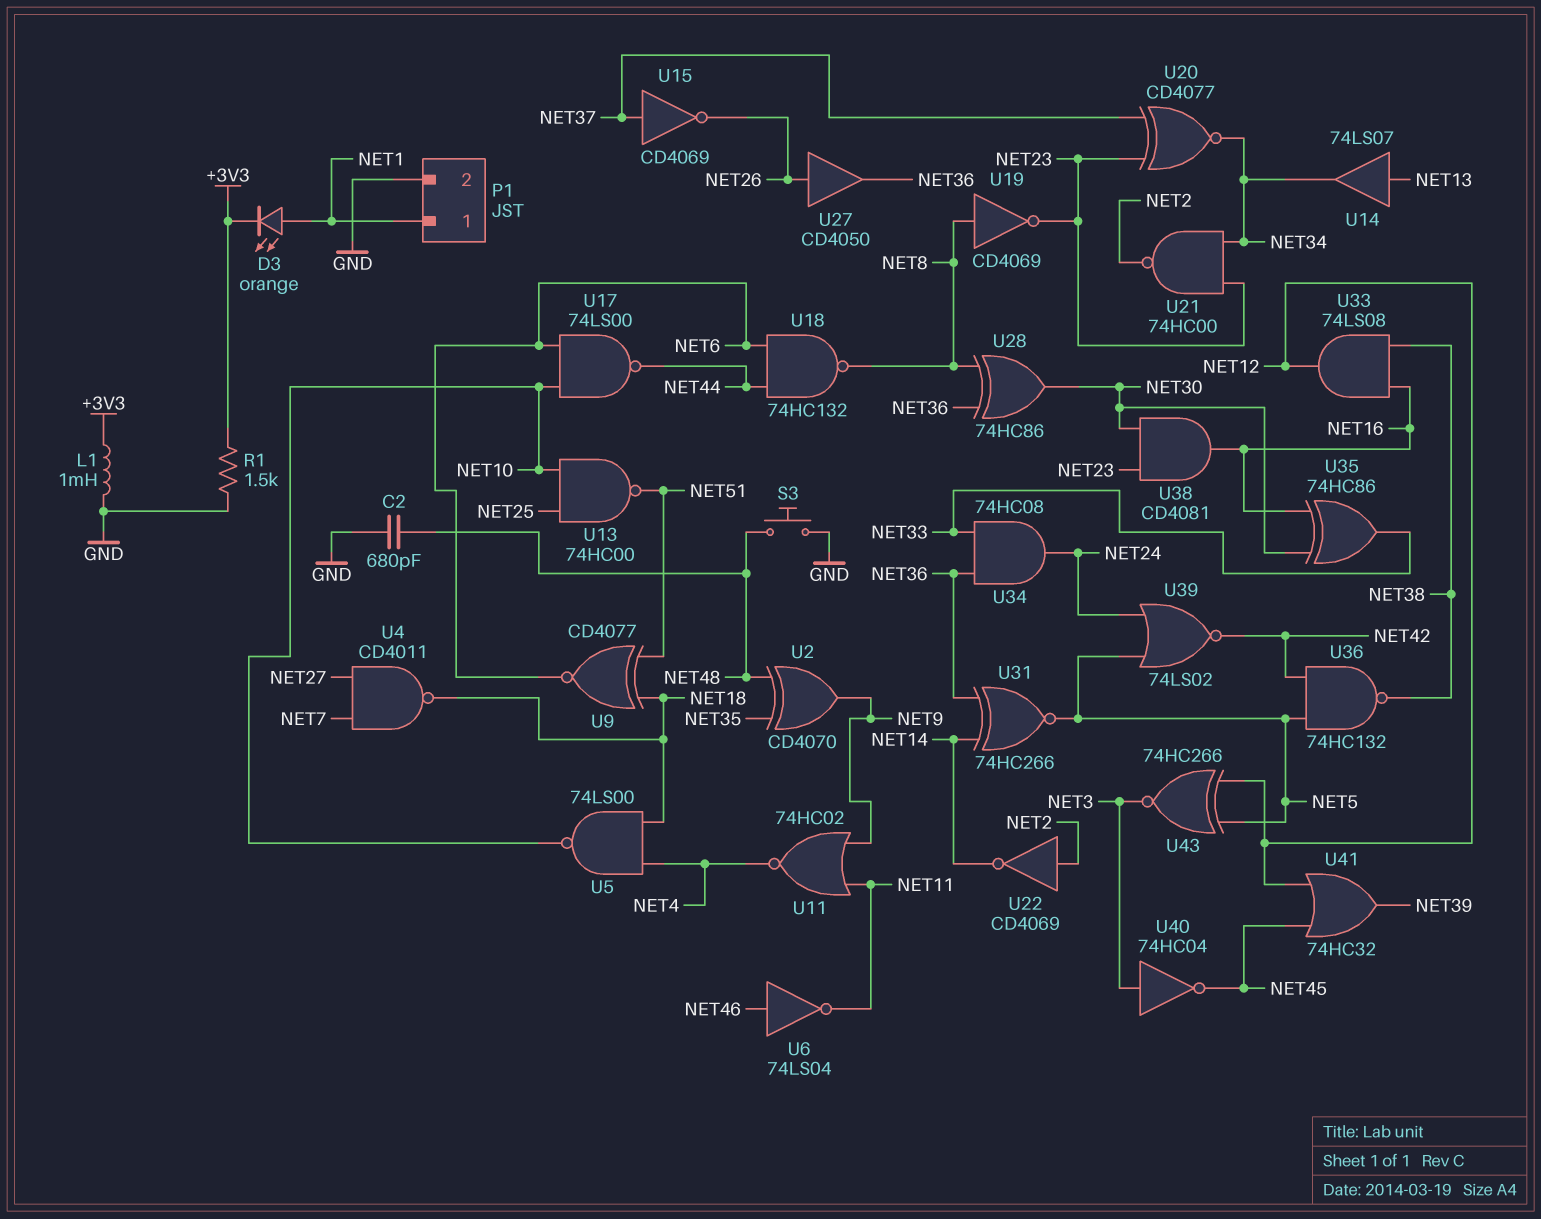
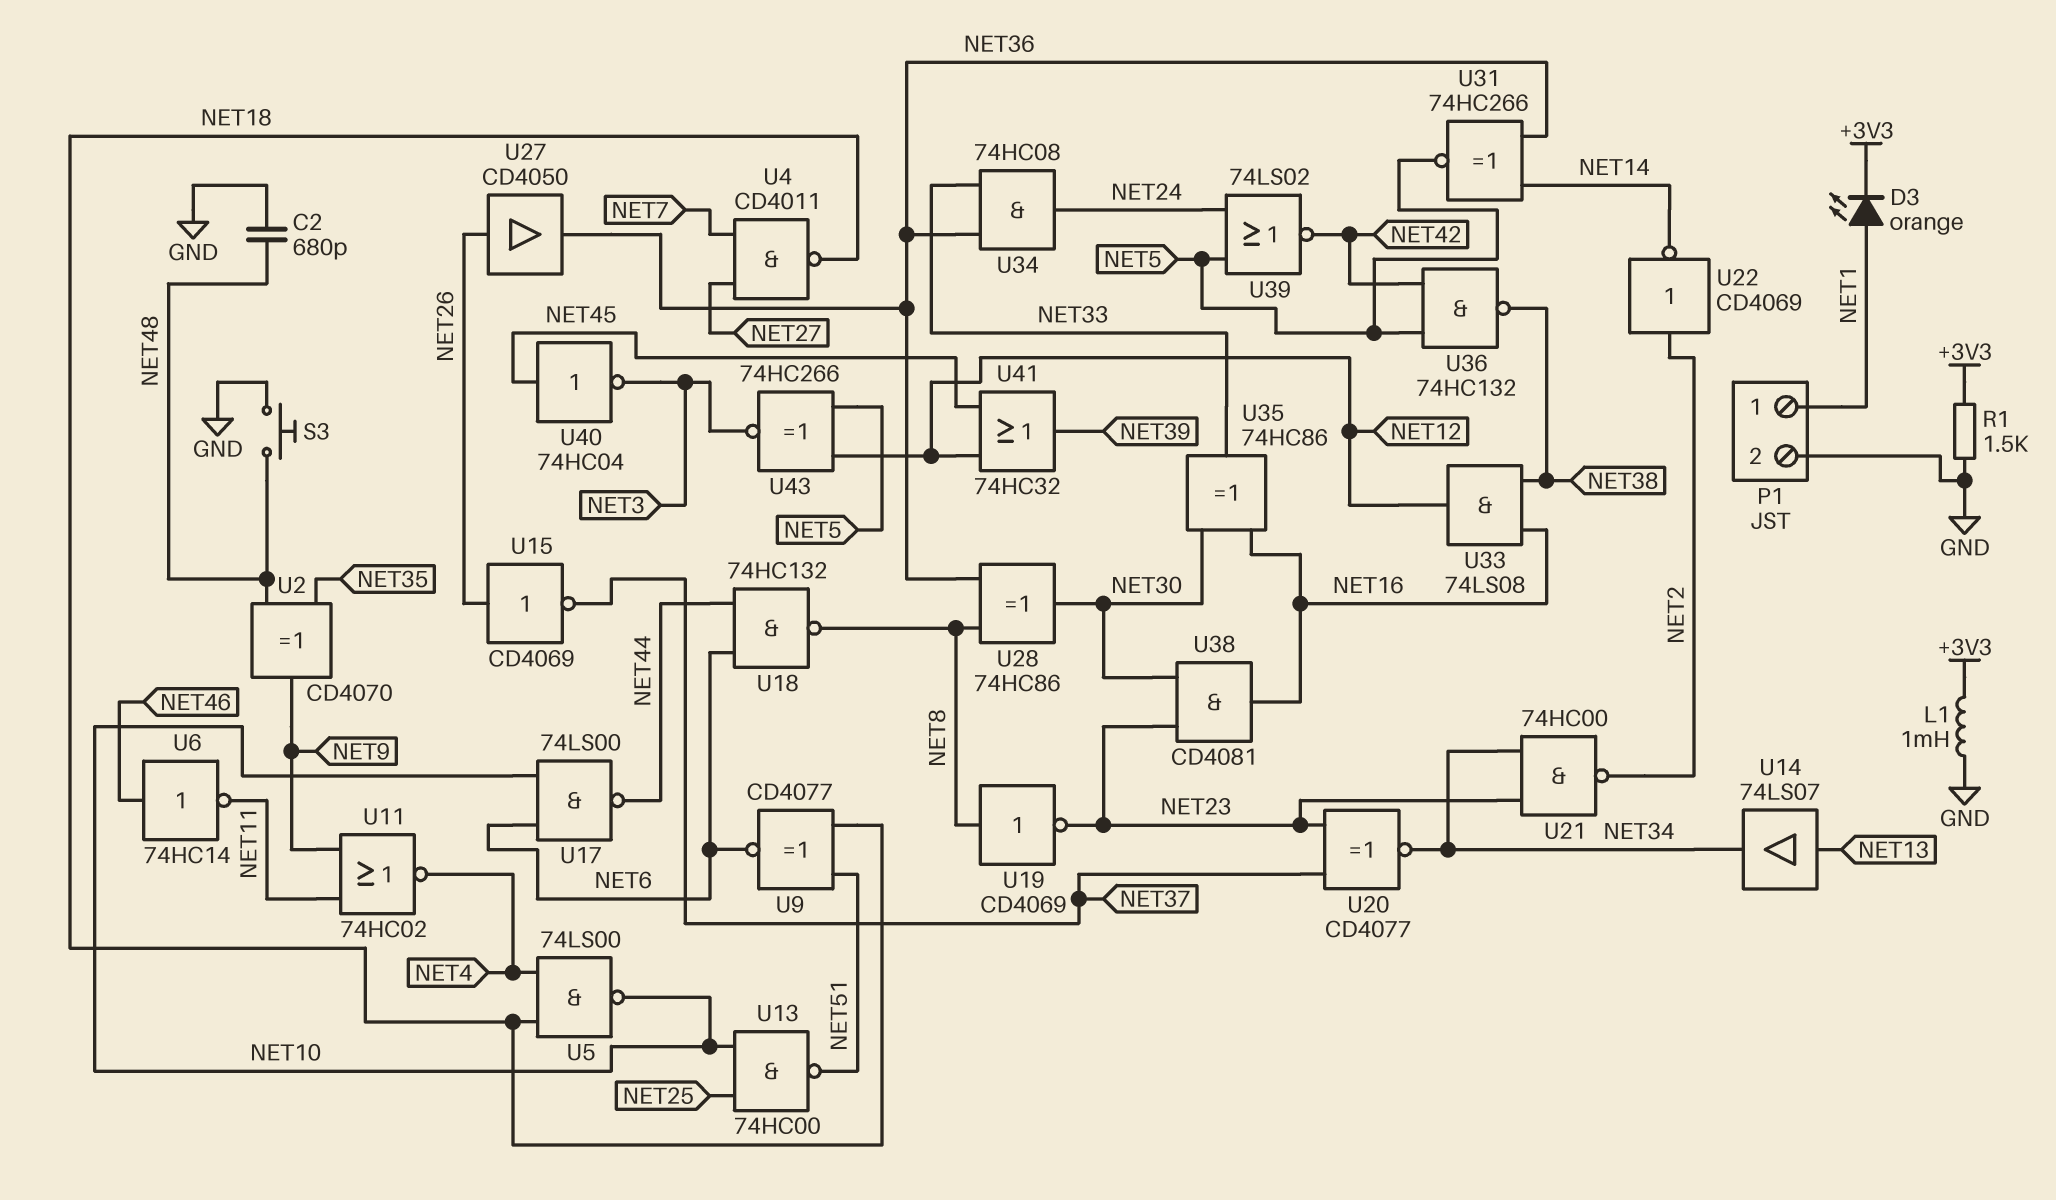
U6: NOT 74LS04 (in NET46, out NET11) -> NOT 74HC14 (in NET46, out NET11)
U15: NOT CD4069 (in NET37, out NET26) -> NOT CD4069 (in NET26, out NET37)
U40: NOT 74HC04 (in NET3, out NET45) -> NOT 74HC04 (in NET45, out NET3)

